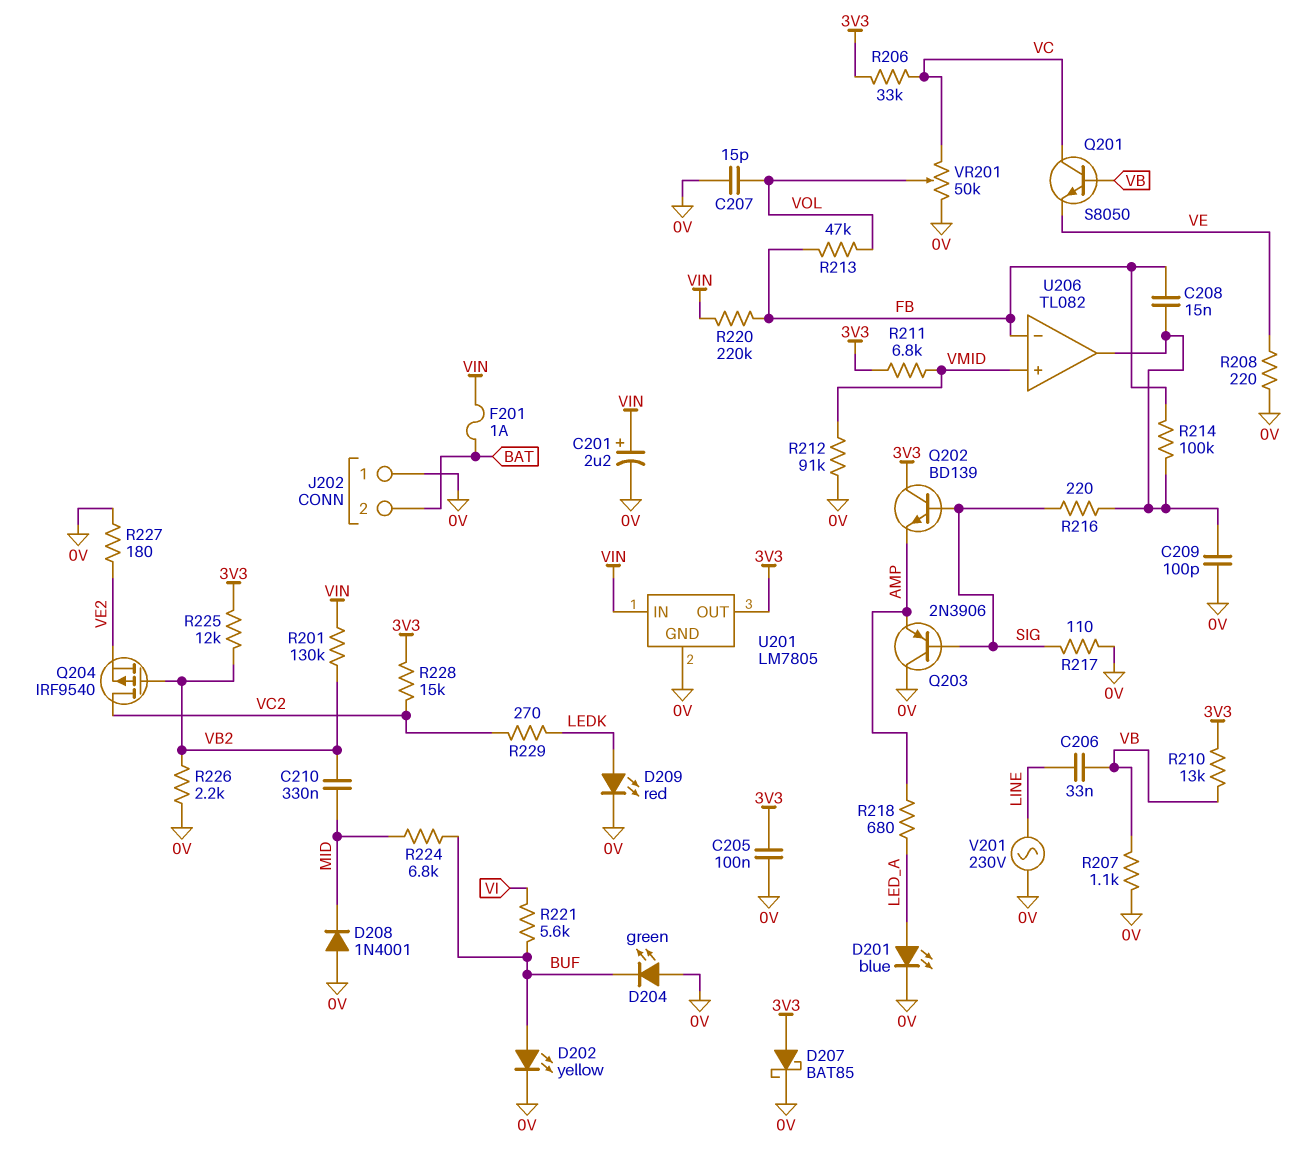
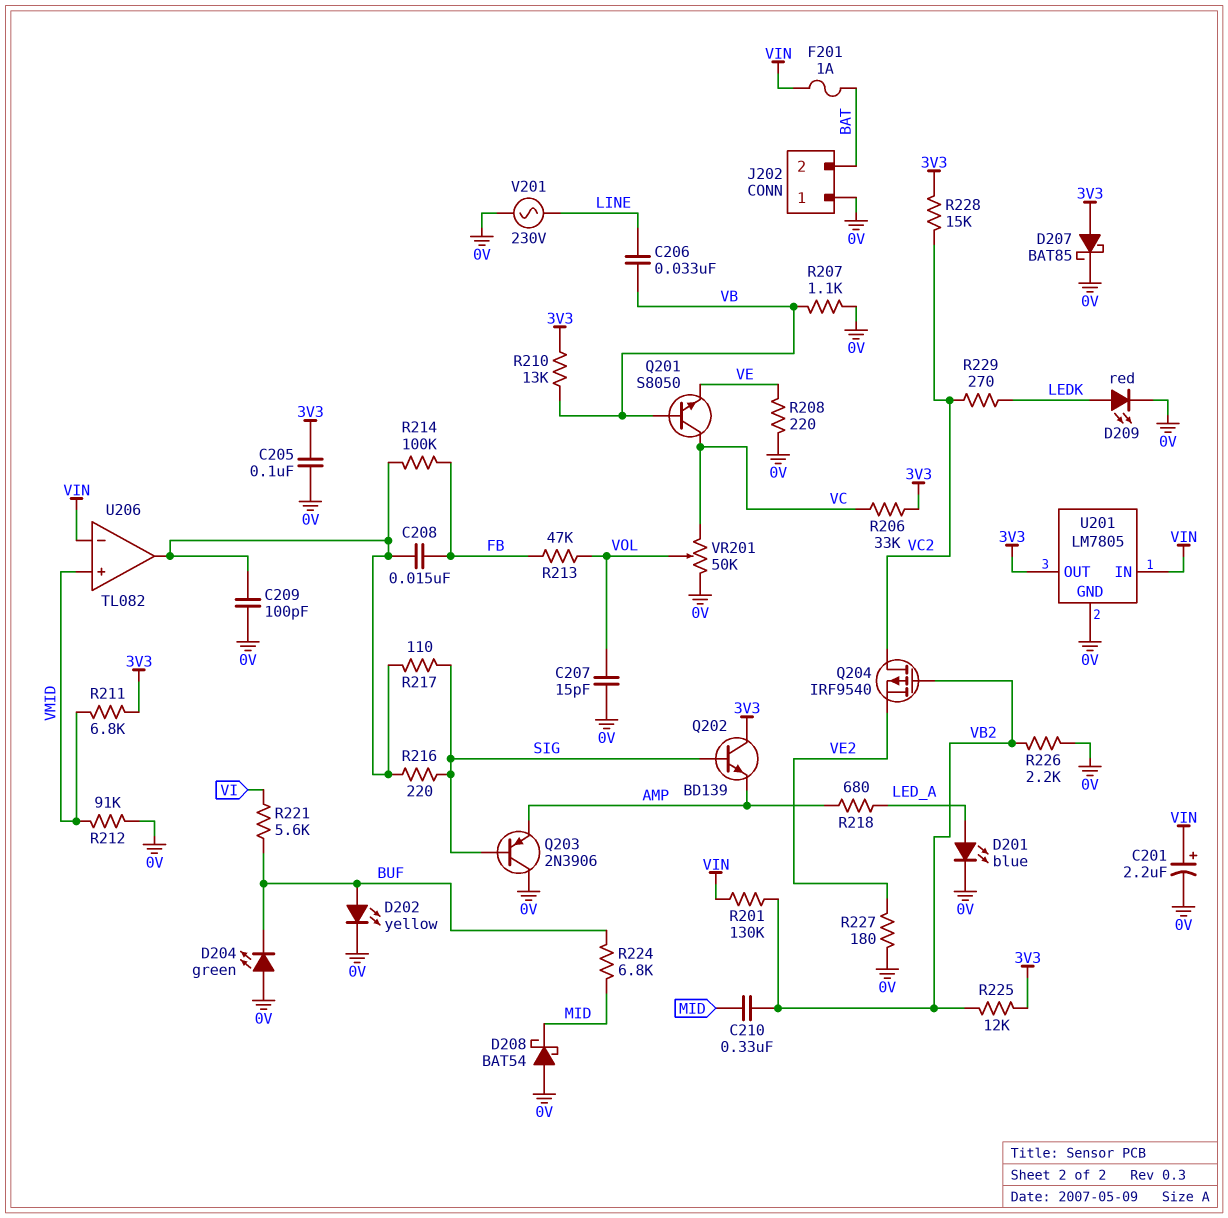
D208: diode 1N4001 (A 0V, K MID) -> schottky BAT54 (A 0V, K MID)
R217: 110 (0V, SIG) -> 110 (SIG, U206/out)
R220: 220k (FB, VIN) -> none
U206 pin in-: FB -> VIN

